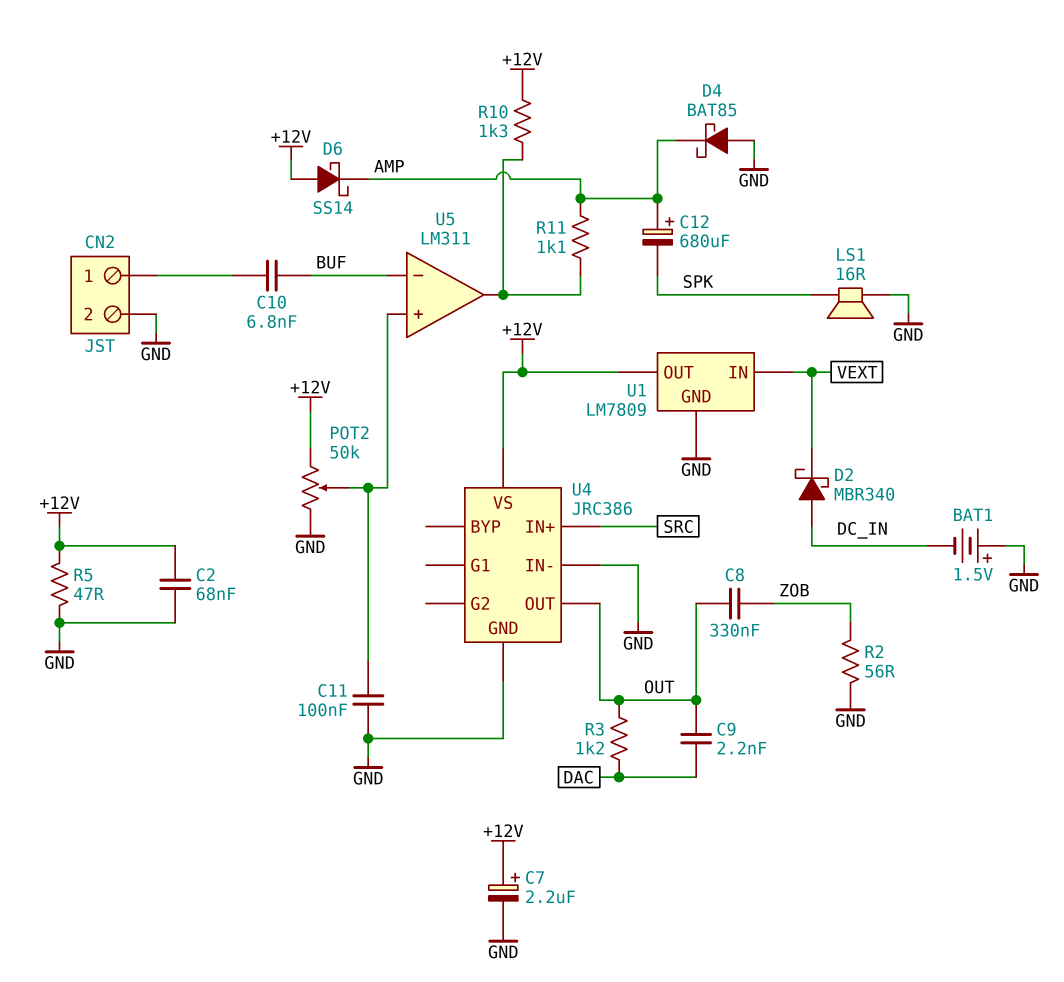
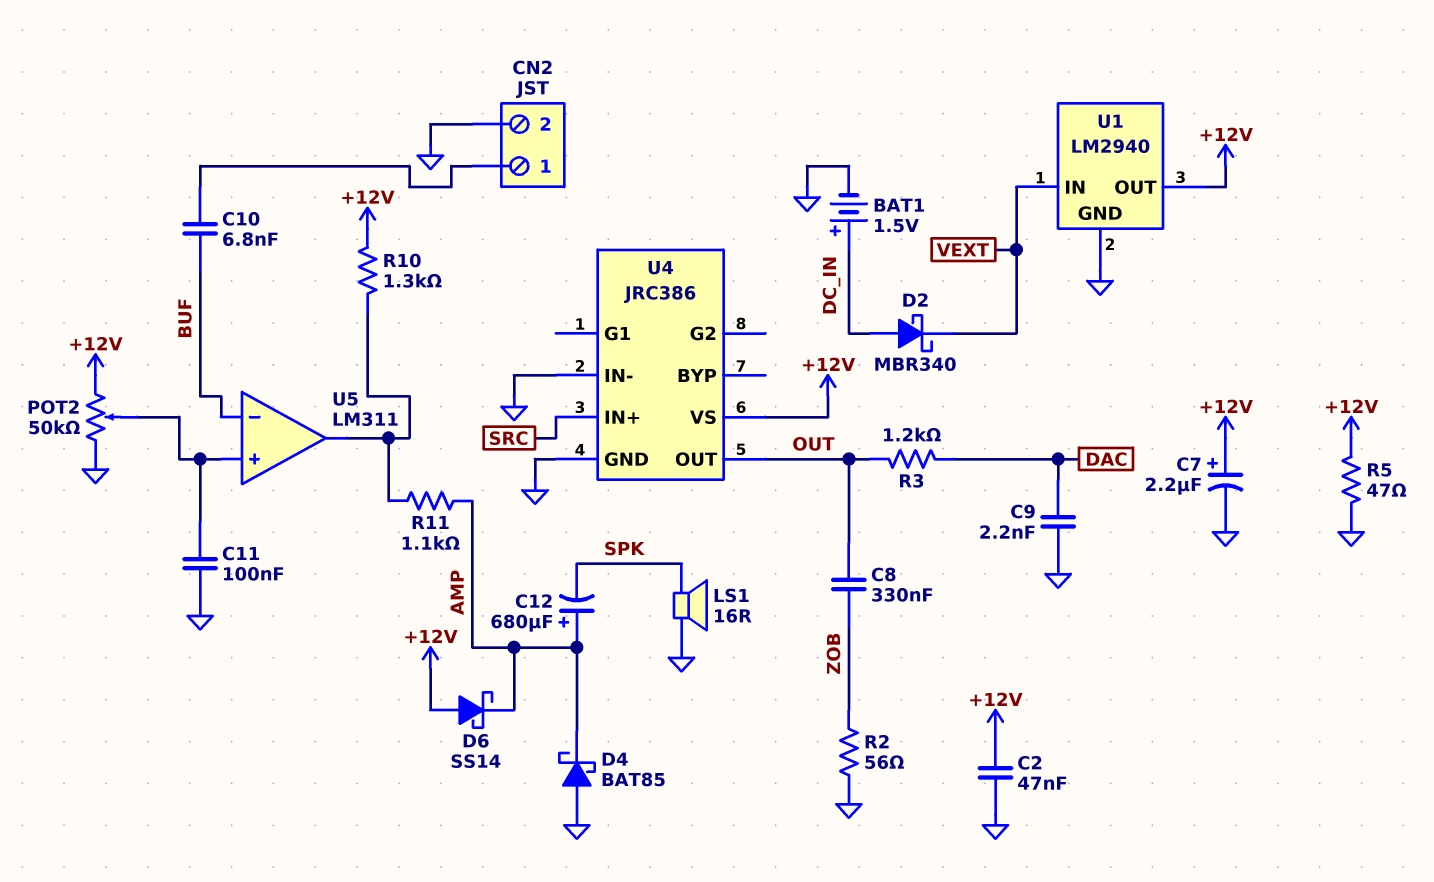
BAT1: 1.5V (plus GND, minus DC_IN) -> 1.5V (plus DC_IN, minus GND)
C2: 68nF (+12V, GND) -> 47nF (+12V, GND)
C9: 2.2nF (DAC, OUT) -> 2.2nF (DAC, GND)
U1: LM7809 -> LM2940

